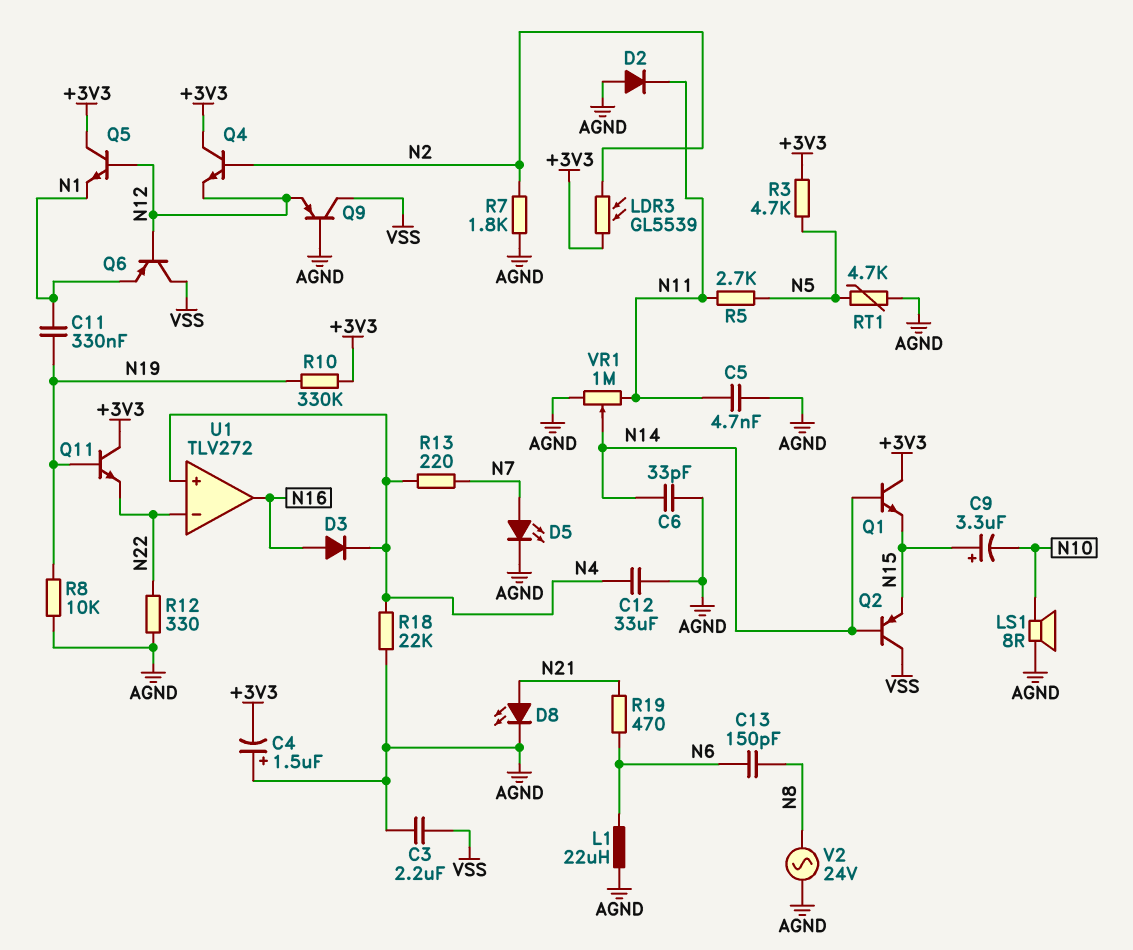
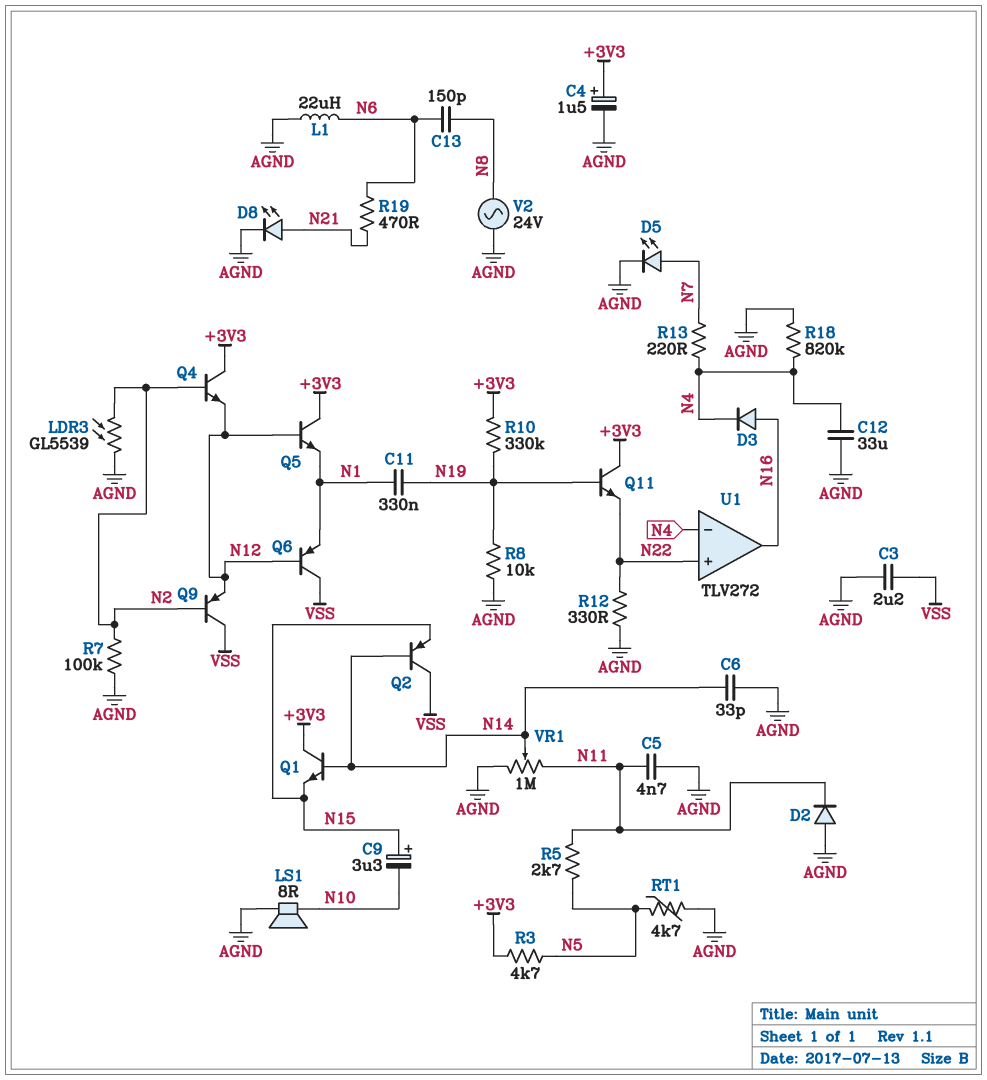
C4: 1.5uF (plus AGND, minus +3V3) -> 1.5uF (plus +3V3, minus AGND)
LDR3: GL5539 (+3V3, N2) -> GL5539 (AGND, N2)
Q9: PNP (B AGND, C VSS, E N12) -> PNP (B N2, C VSS, E N12)
R7: 1.8k (AGND, N2) -> 100k (AGND, N2)
R18: 22k (AGND, N4) -> 820k (AGND, N4)
U1 pin in+: N4 -> N22
U1 pin in-: N22 -> N4

